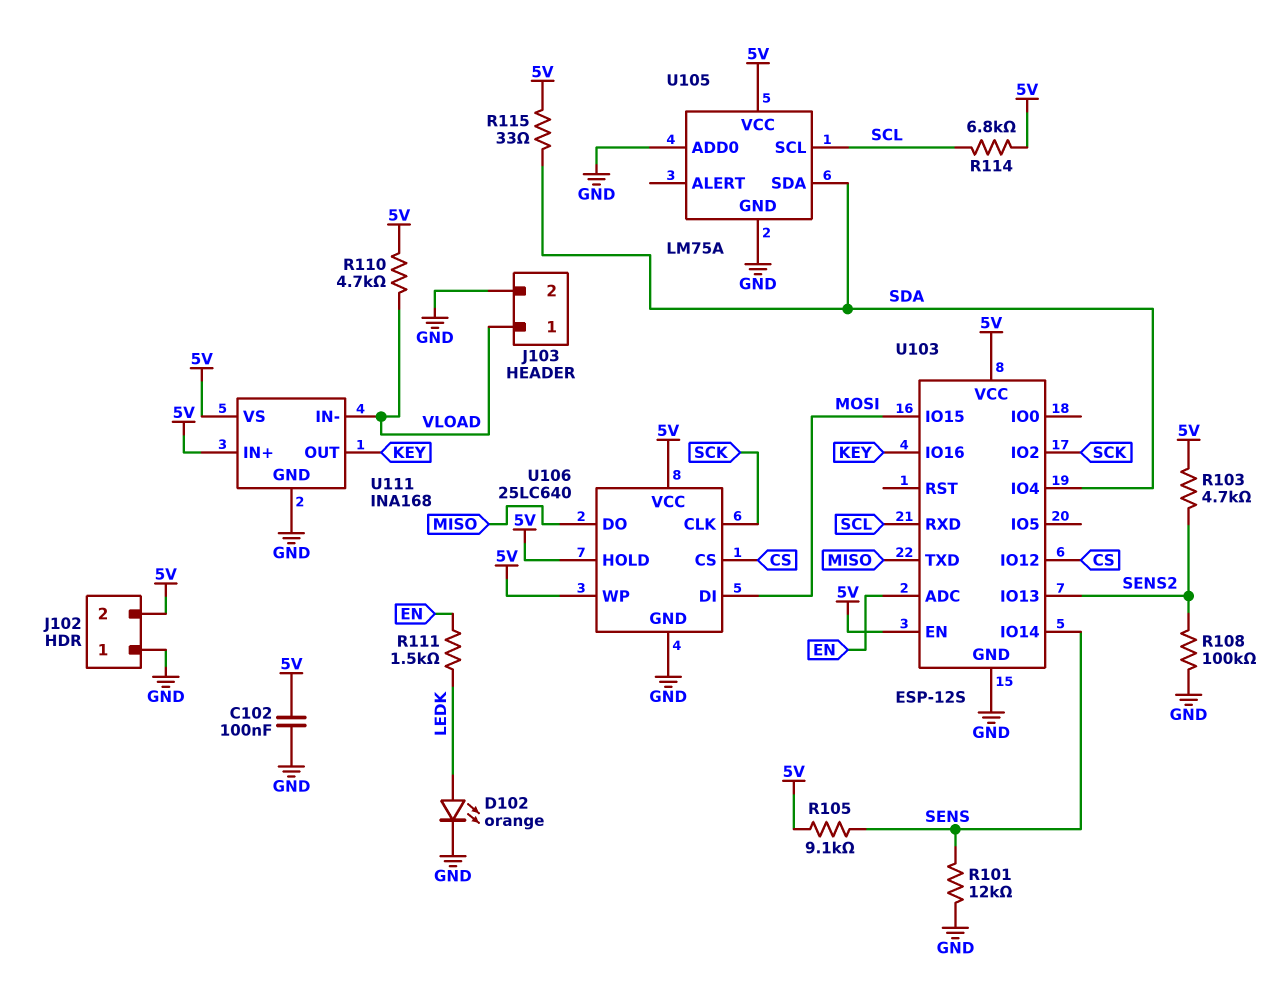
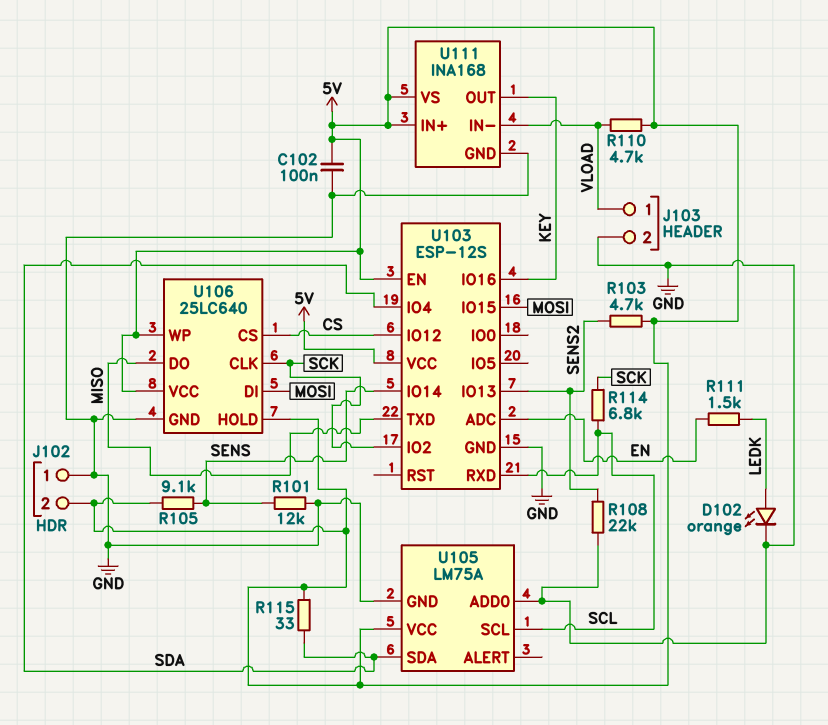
R108: 100k (GND, SENS2) -> 22k (GND, SENS2)
R114: 6.8k (5V, SCL) -> 6.8k (SCK, SCL)

